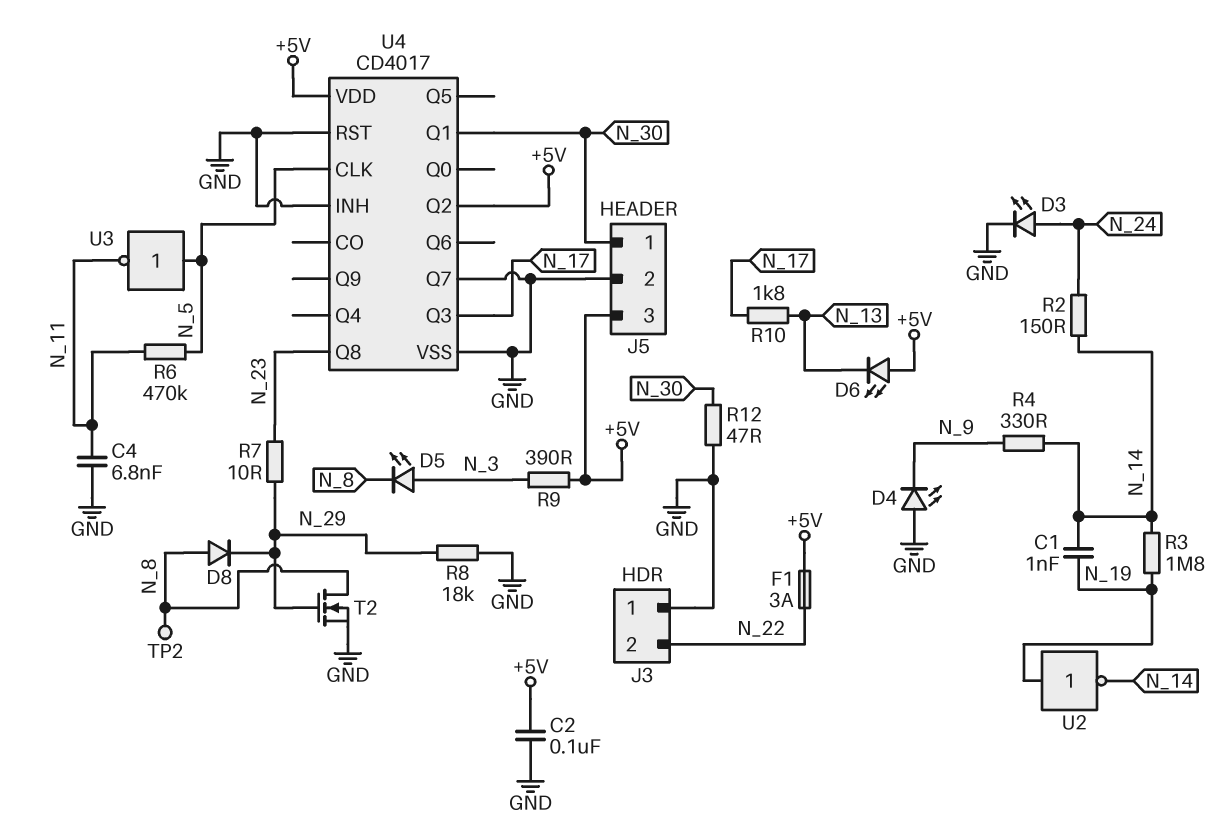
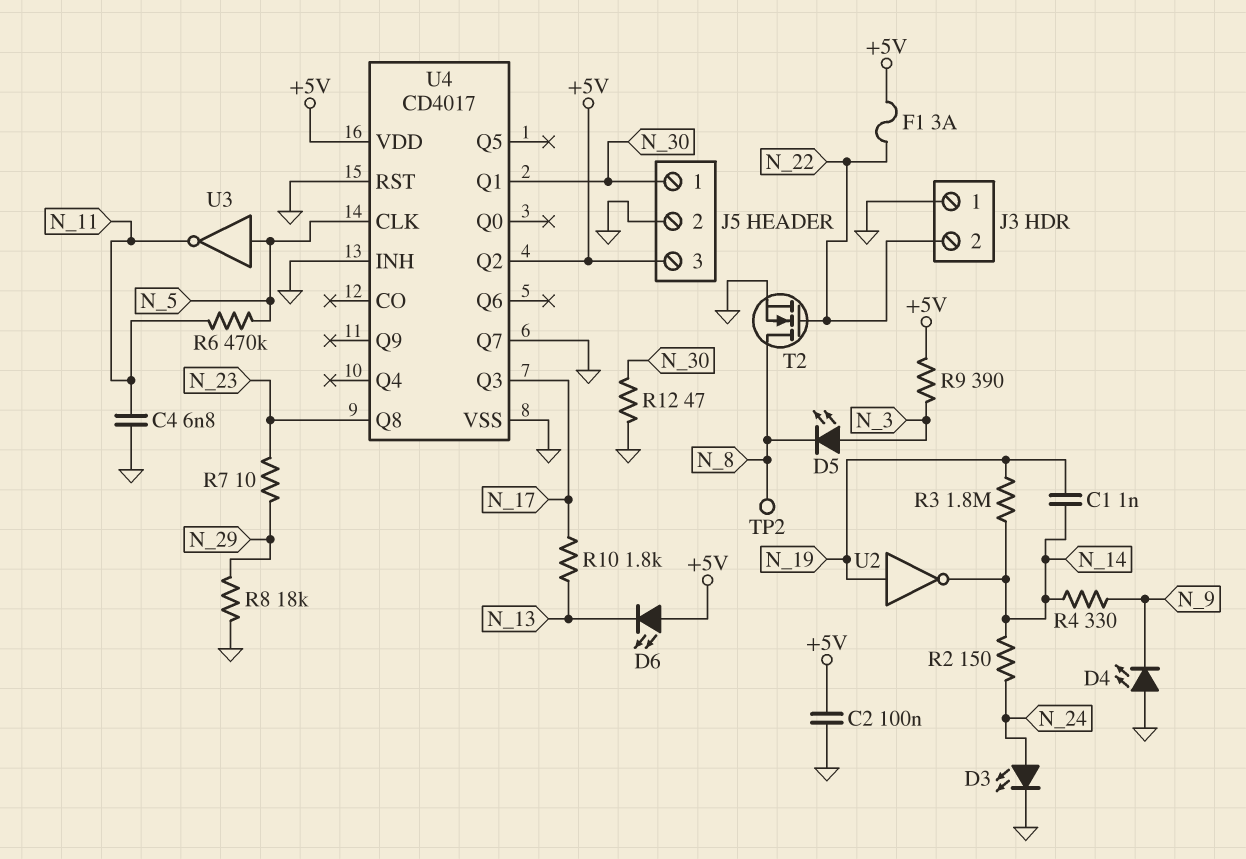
D8: diode (A N_8, K N_29) -> none
T2: NMOS (G N_29, D N_8, S GND) -> NMOS (G N_22, D N_8, S GND)

